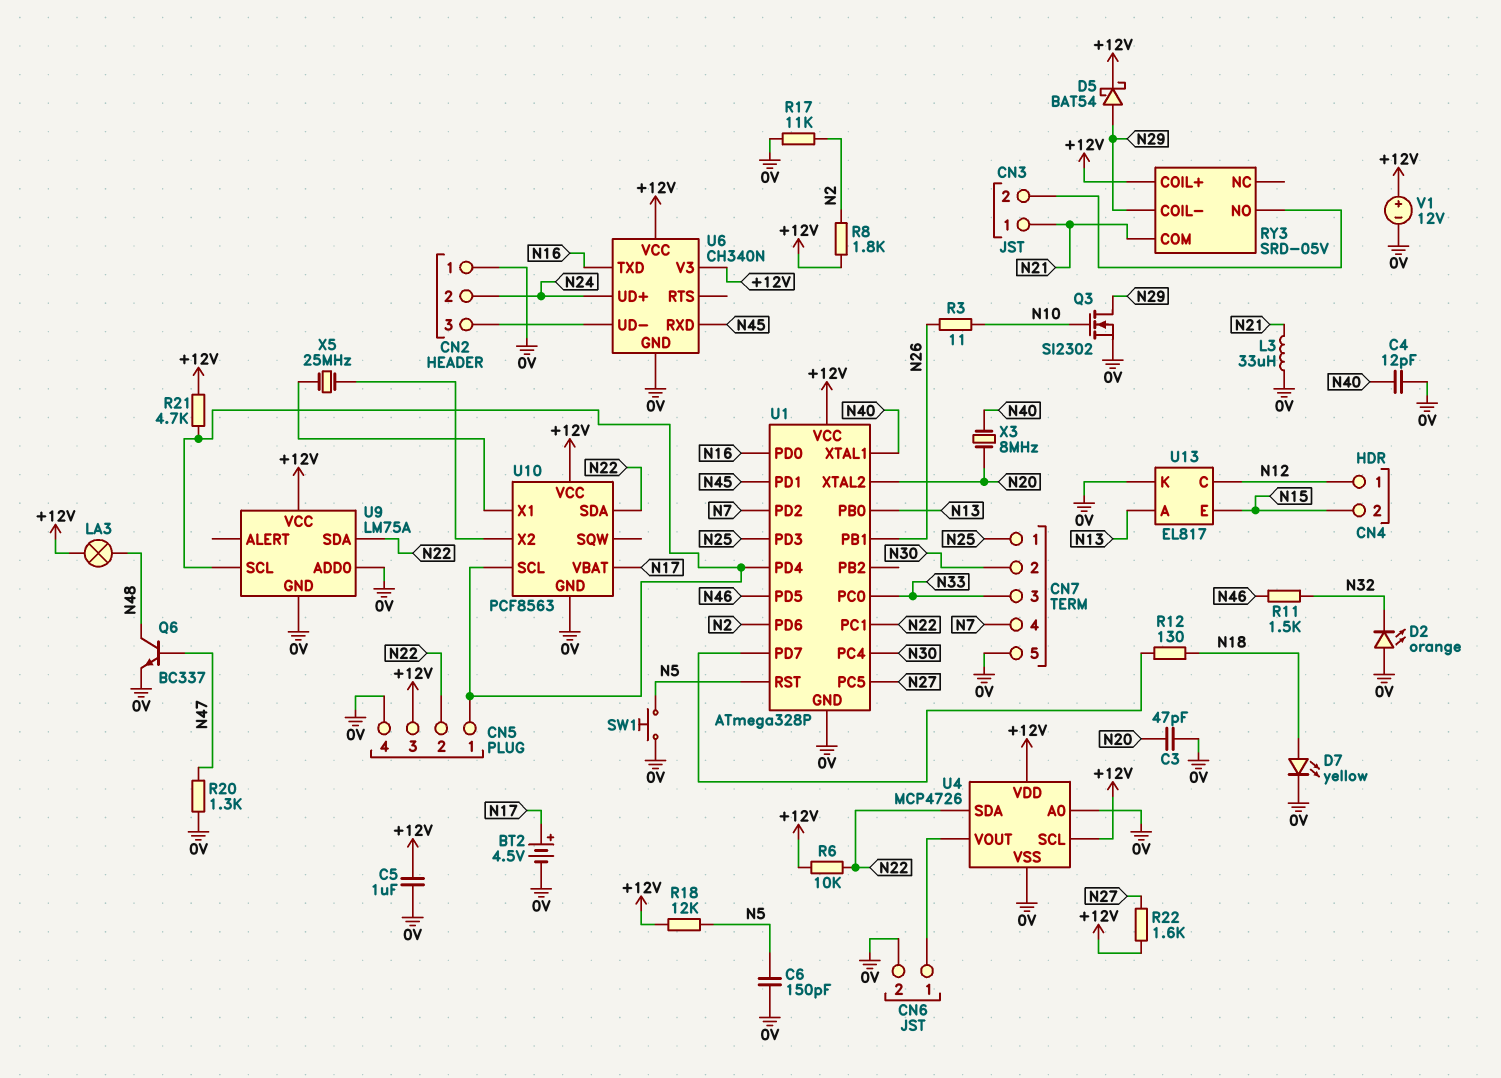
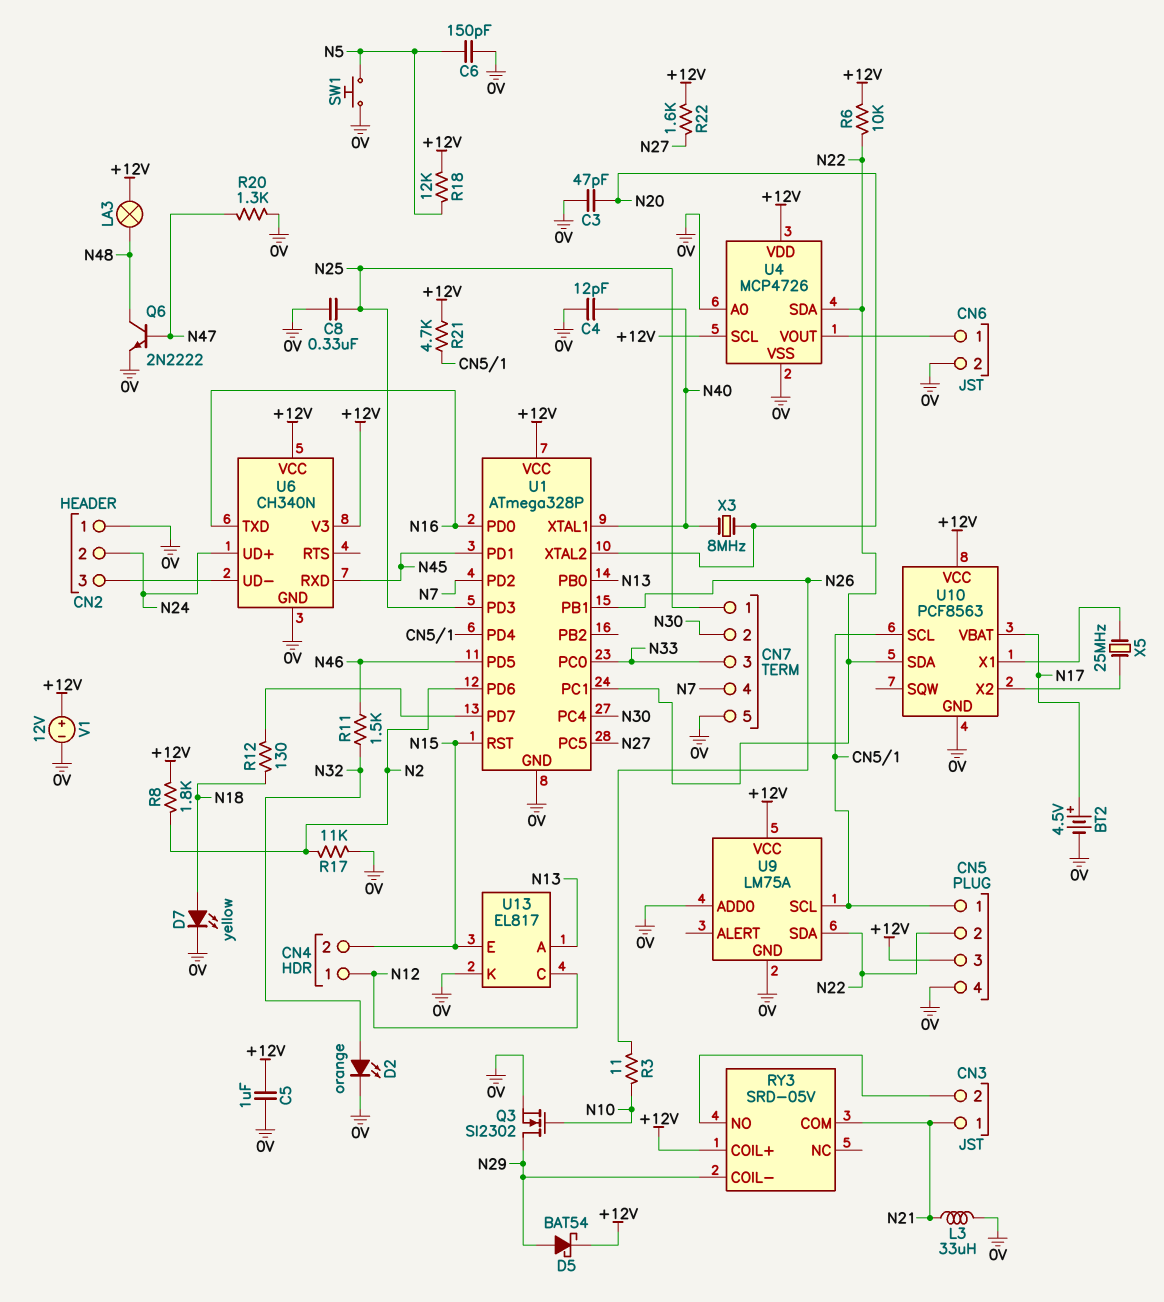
C8: none -> 330nF (0V, N25)
D2: LED orange (A 0V, K N32) -> LED orange (A N32, K 0V)
Q6: NPN BC337 (B N47, C N48, E 0V) -> NPN 2N2222 (B N47, C N48, E 0V)
U1 pin RST: N5 -> N15

